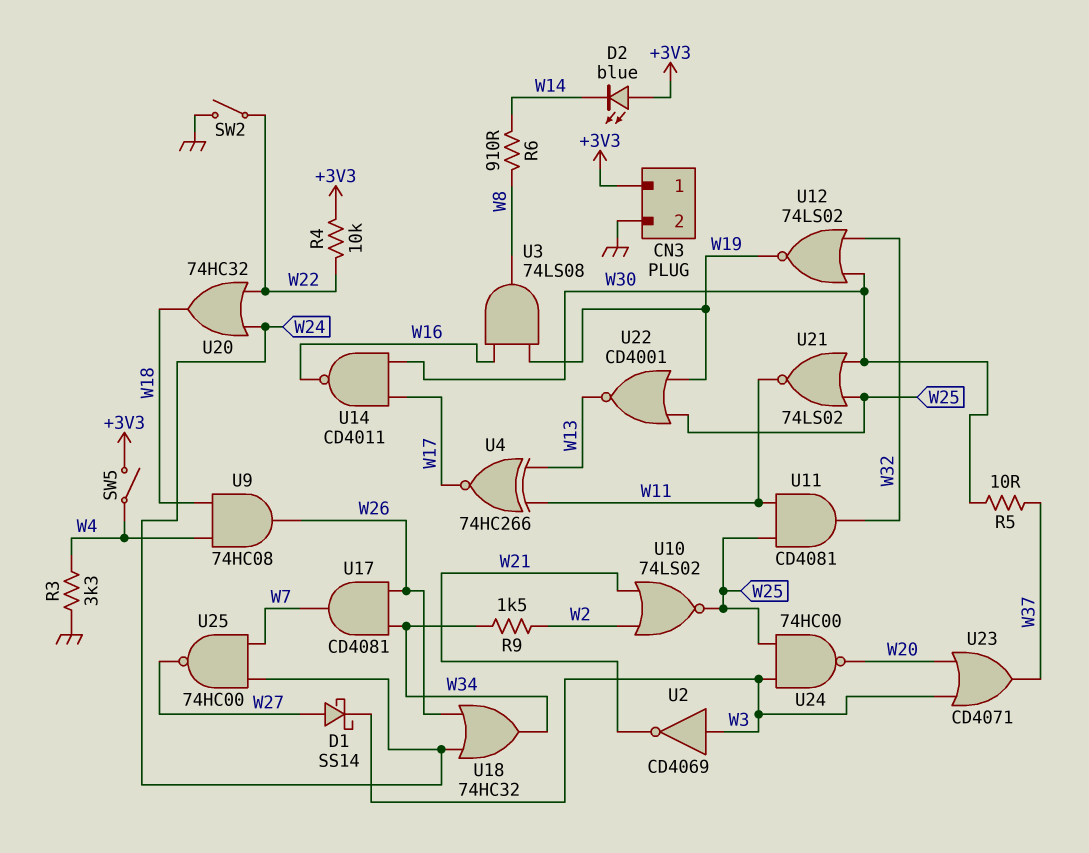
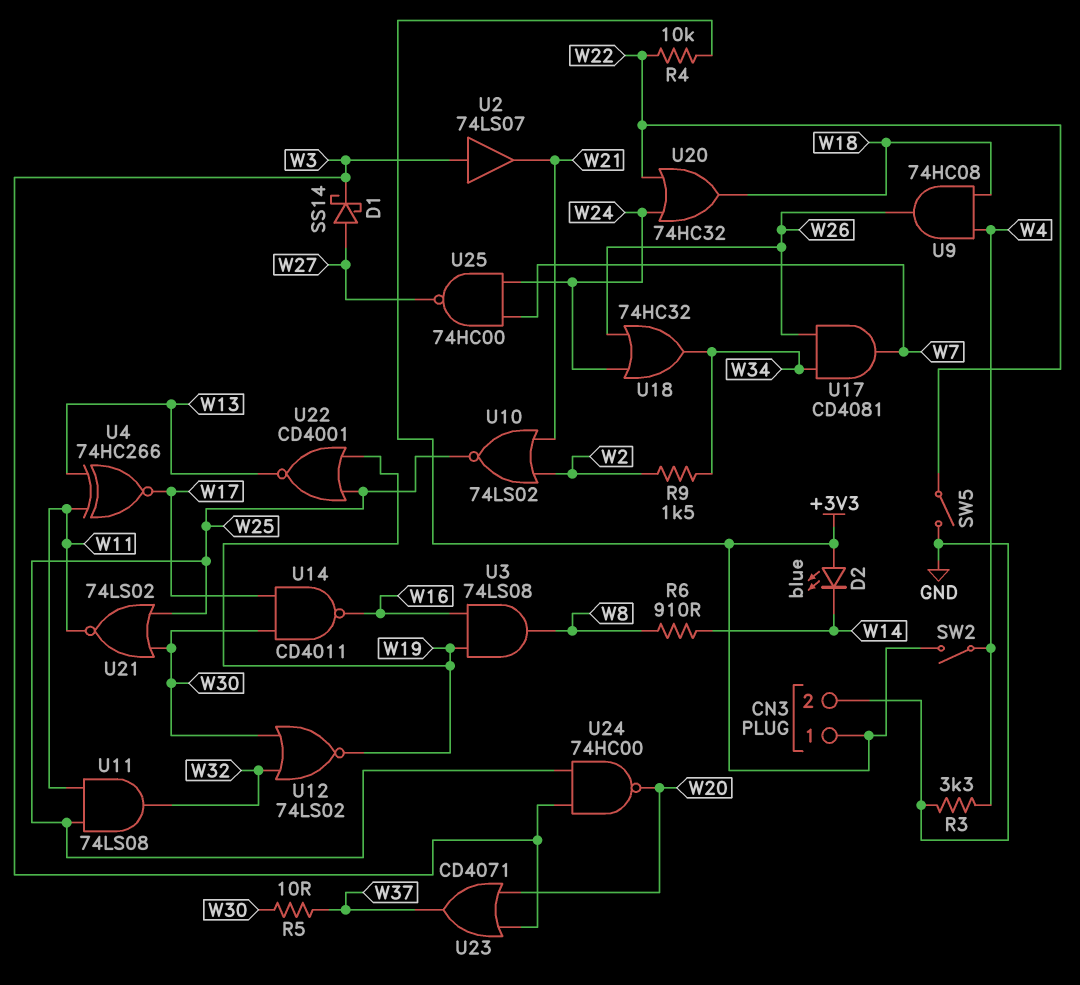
SW2: switch (GND, W22) -> switch (+3V3, W4)
SW5: switch (+3V3, W4) -> switch (GND, W22)
U2: NOT CD4069 (in W3, out W21) -> buffer 74LS07 (in W3, out W21)
U11: AND CD4081 (in W11, in W25, out W32) -> AND 74LS08 (in W11, in W25, out W32)

